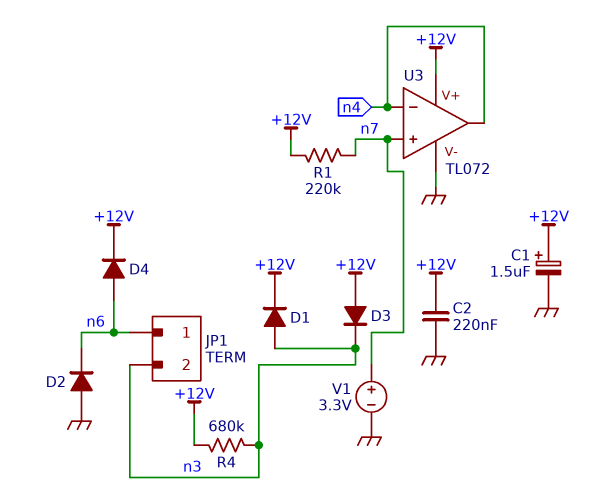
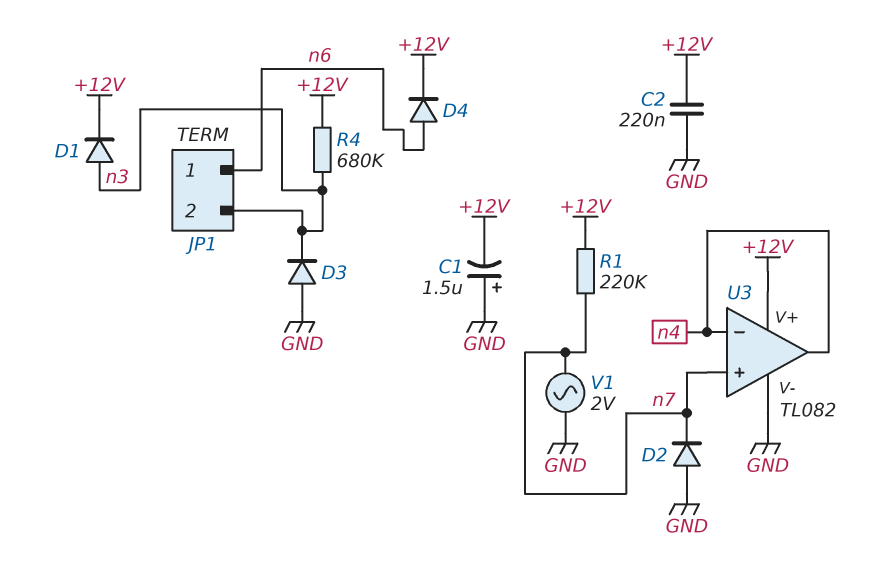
C1: 1.5uF (plus +12V, minus GND) -> 1.5uF (plus GND, minus +12V)
D2: diode (A GND, K n6) -> diode (A GND, K n7)
D3: diode (A +12V, K n3) -> diode (A GND, K n3)
U3: TL072 -> TL082
V1: 3.3V (plus n7, minus GND) -> AC 2V (GND, n7)

